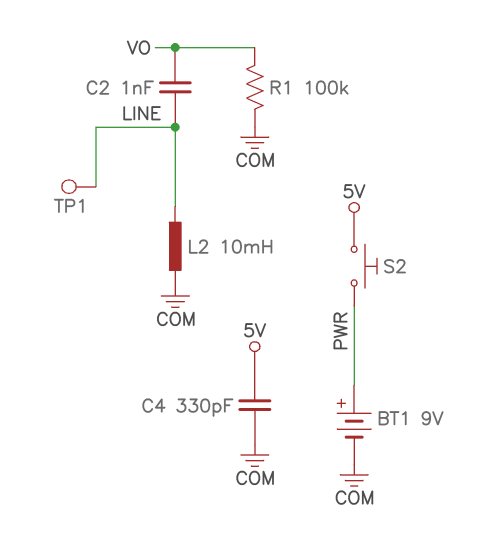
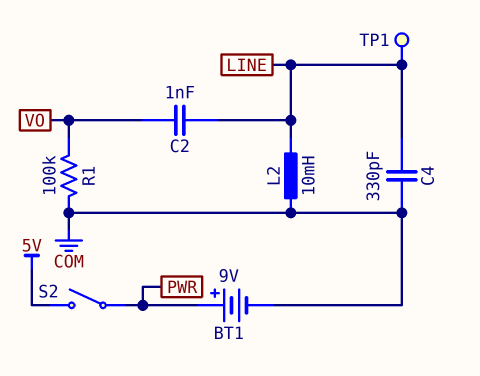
C4: 330pF (5V, COM) -> 330pF (COM, LINE)
S2: button (5V, PWR) -> switch (5V, PWR)

